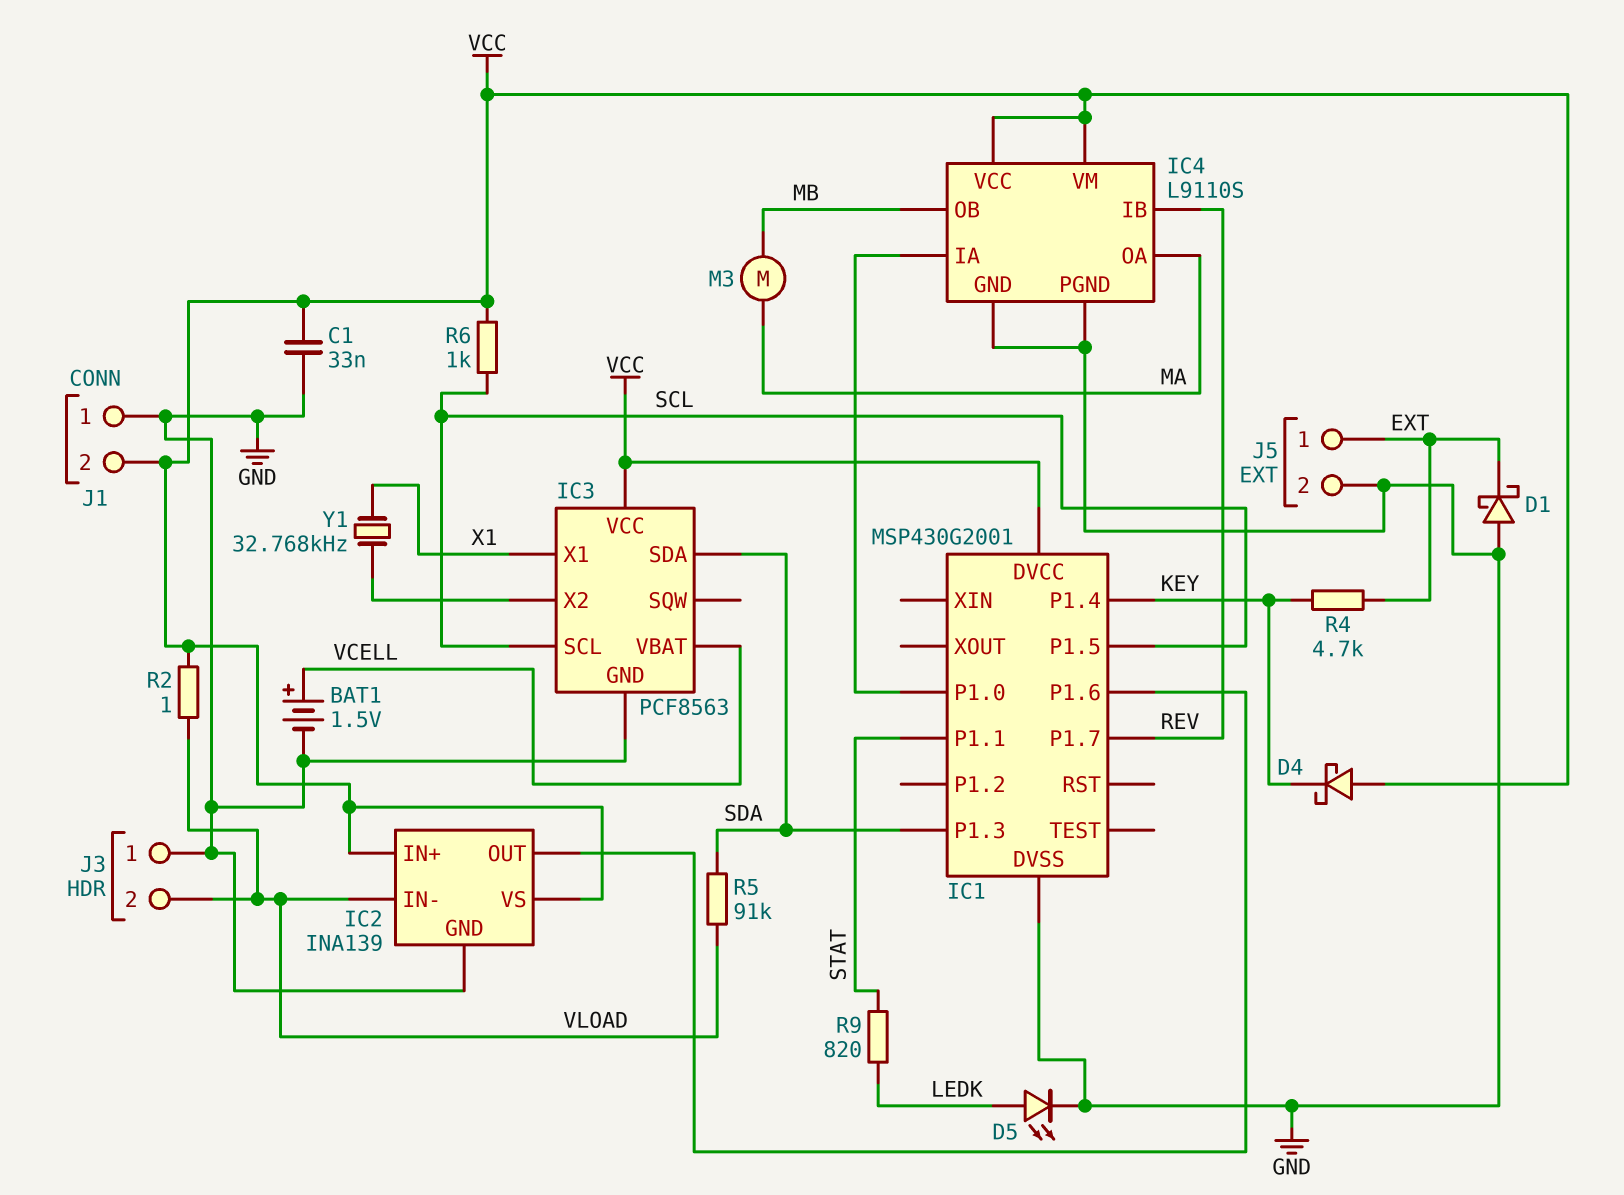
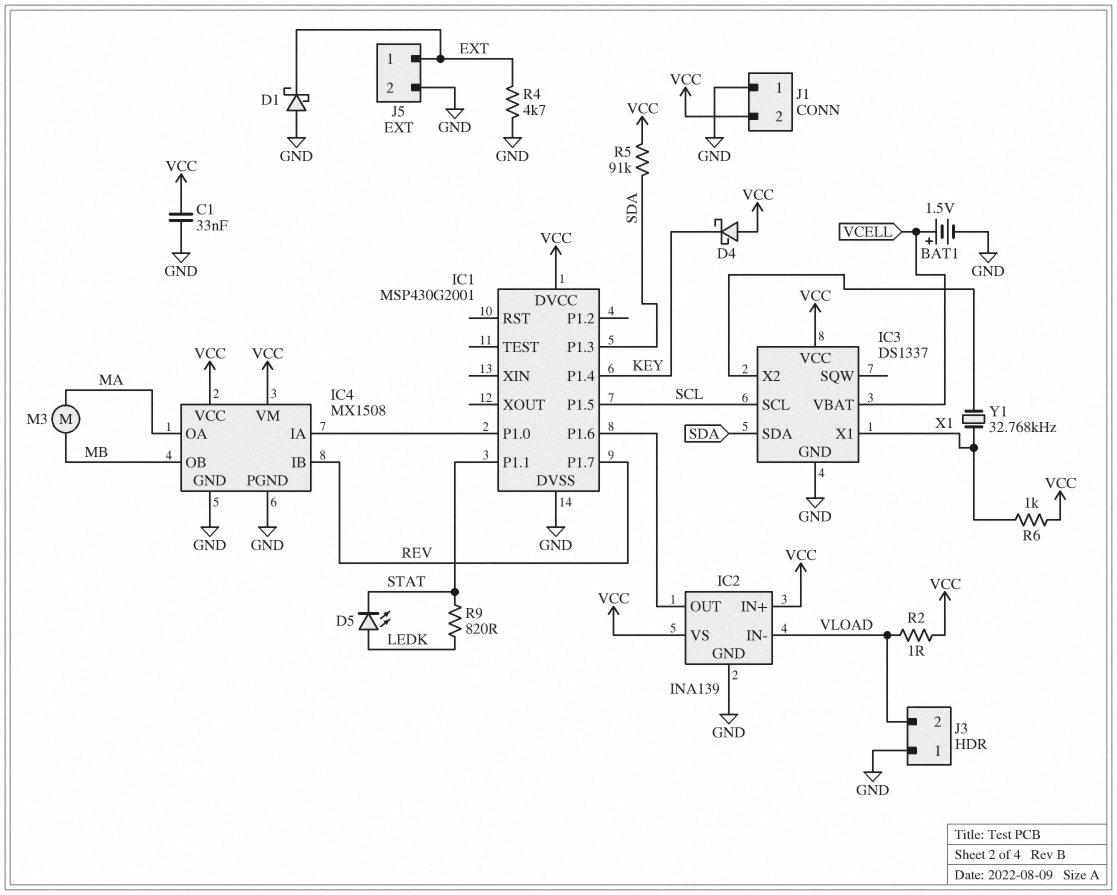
D5: LED (A LEDK, K GND) -> LED (A LEDK, K STAT)
IC3: PCF8563 -> DS1337
IC4: L9110S -> MX1508
R4: 4.7k (EXT, KEY) -> 4.7k (EXT, GND)
R5: 91k (SDA, VLOAD) -> 91k (SDA, VCC)
R6: 1k (SCL, VCC) -> 1k (VCC, X1)

